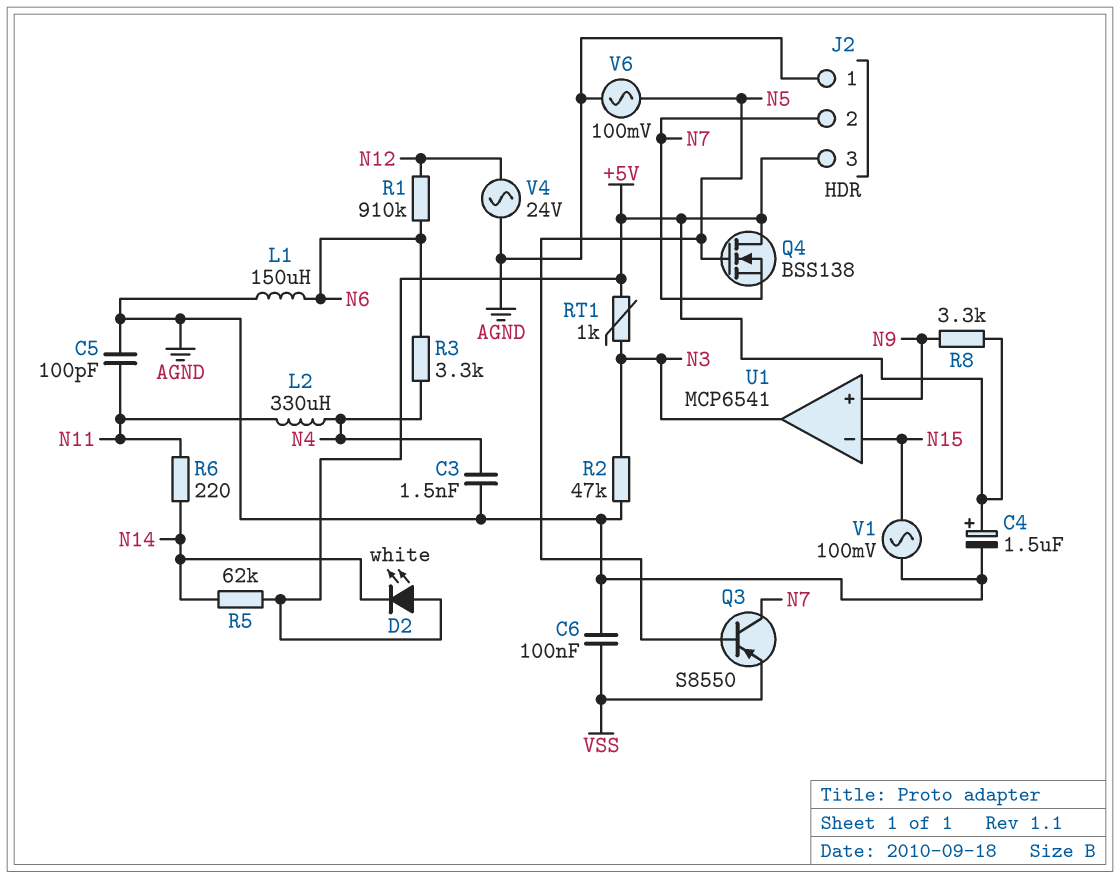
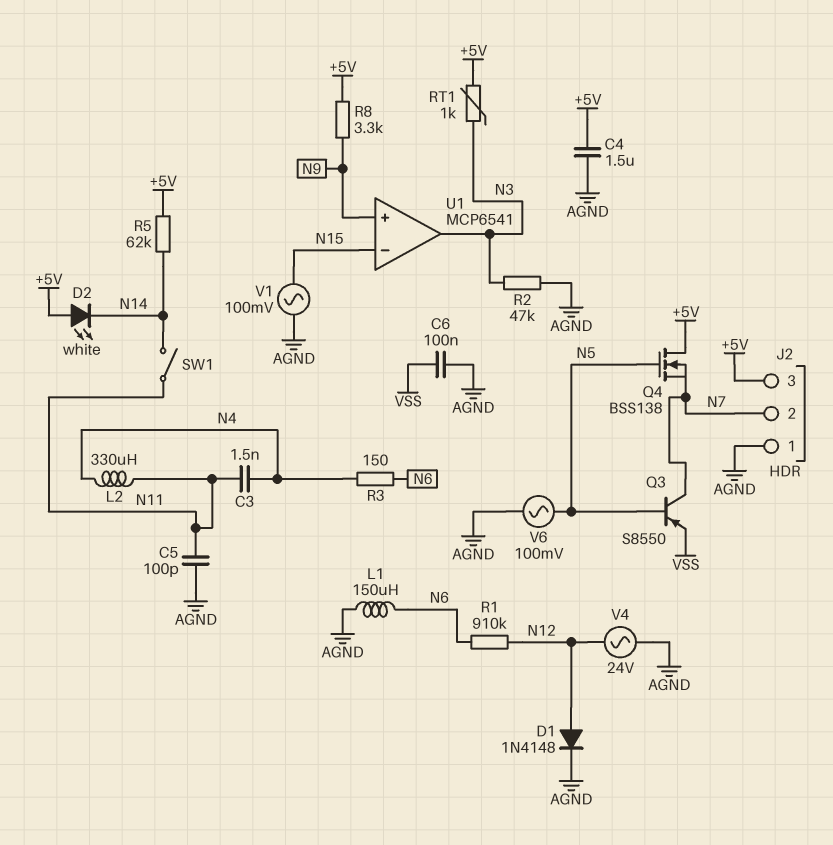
C3: 1.5nF (AGND, N4) -> 1.5nF (N4, N11)
C4: 1.5uF (plus +5V, minus AGND) -> 1.5uF (+5V, AGND)
D1: none -> diode 1N4148 (A N12, K AGND)
R3: 3.3k (N4, N6) -> 150 (N4, N6)
R6: 220 (N11, N14) -> none
SW1: none -> switch (N11, N14)

